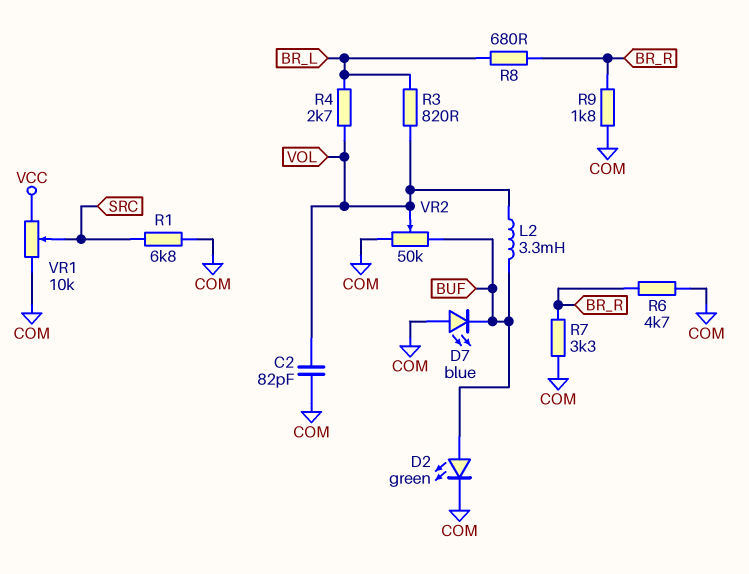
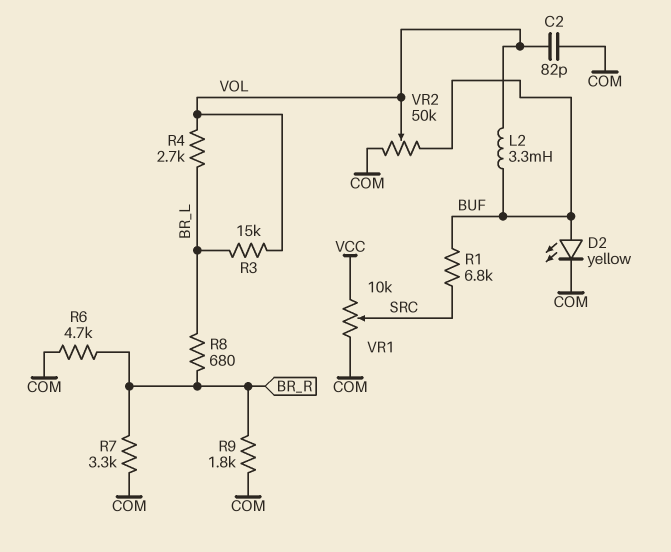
D2: LED green (A BUF, K COM) -> LED yellow (A BUF, K COM)
D7: LED blue (A COM, K BUF) -> none
R1: 6.8k (COM, SRC) -> 6.8k (BUF, SRC)
R3: 820 (BR_L, VOL) -> 15k (BR_L, VOL)

